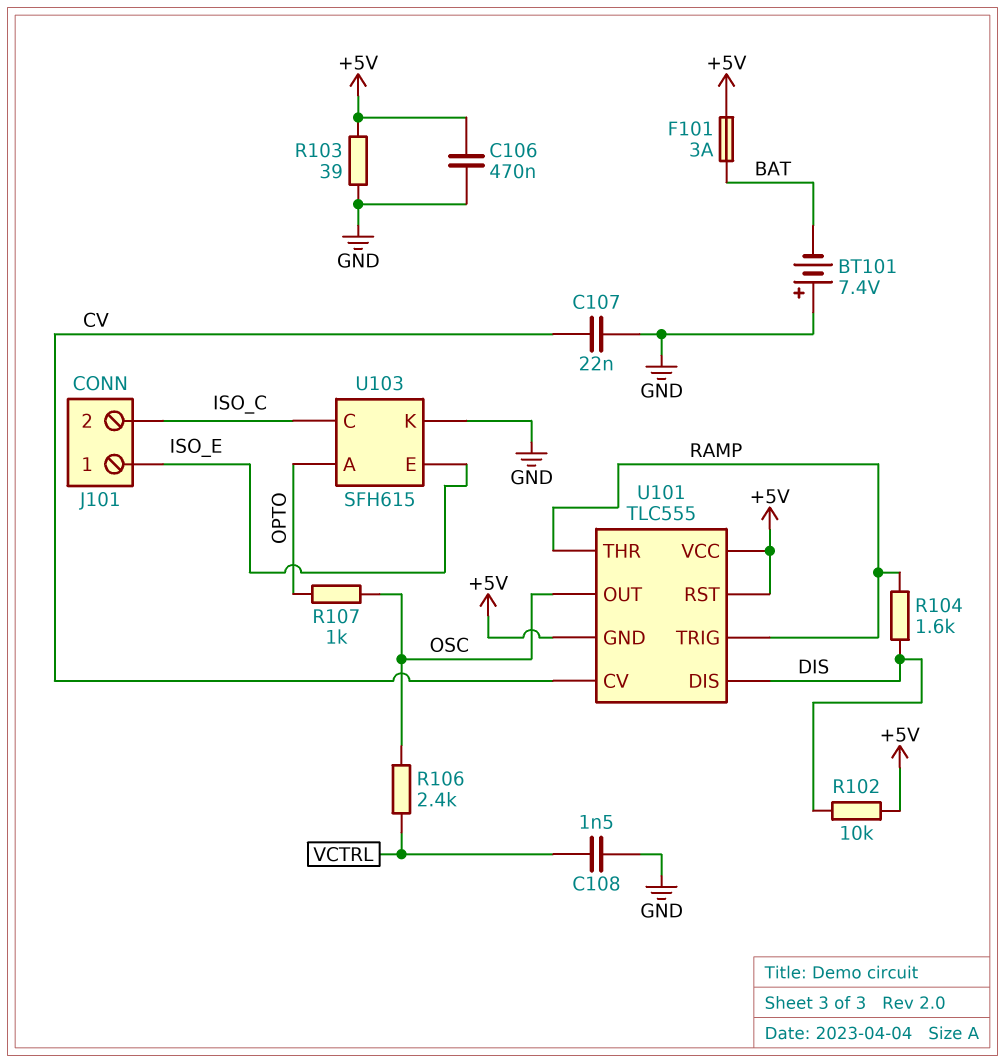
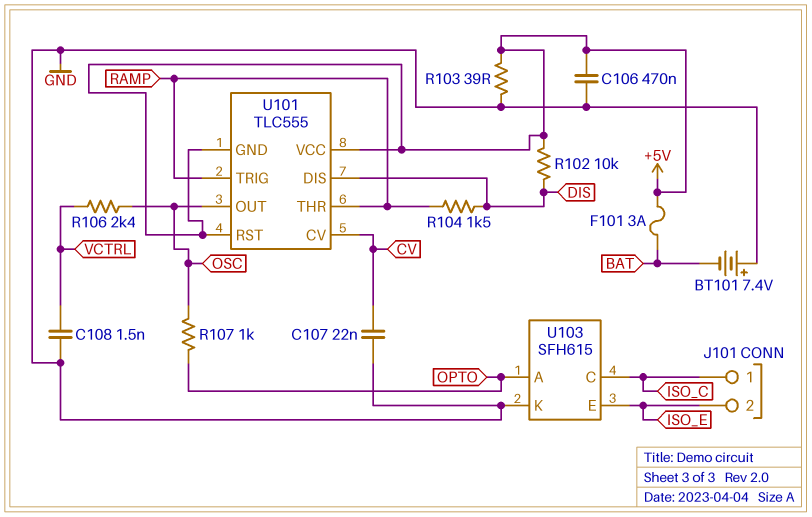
J101 pin 1: ISO_E -> ISO_C
J101 pin 2: ISO_C -> ISO_E
R104: 1.6k (DIS, RAMP) -> 1.5k (DIS, RAMP)

